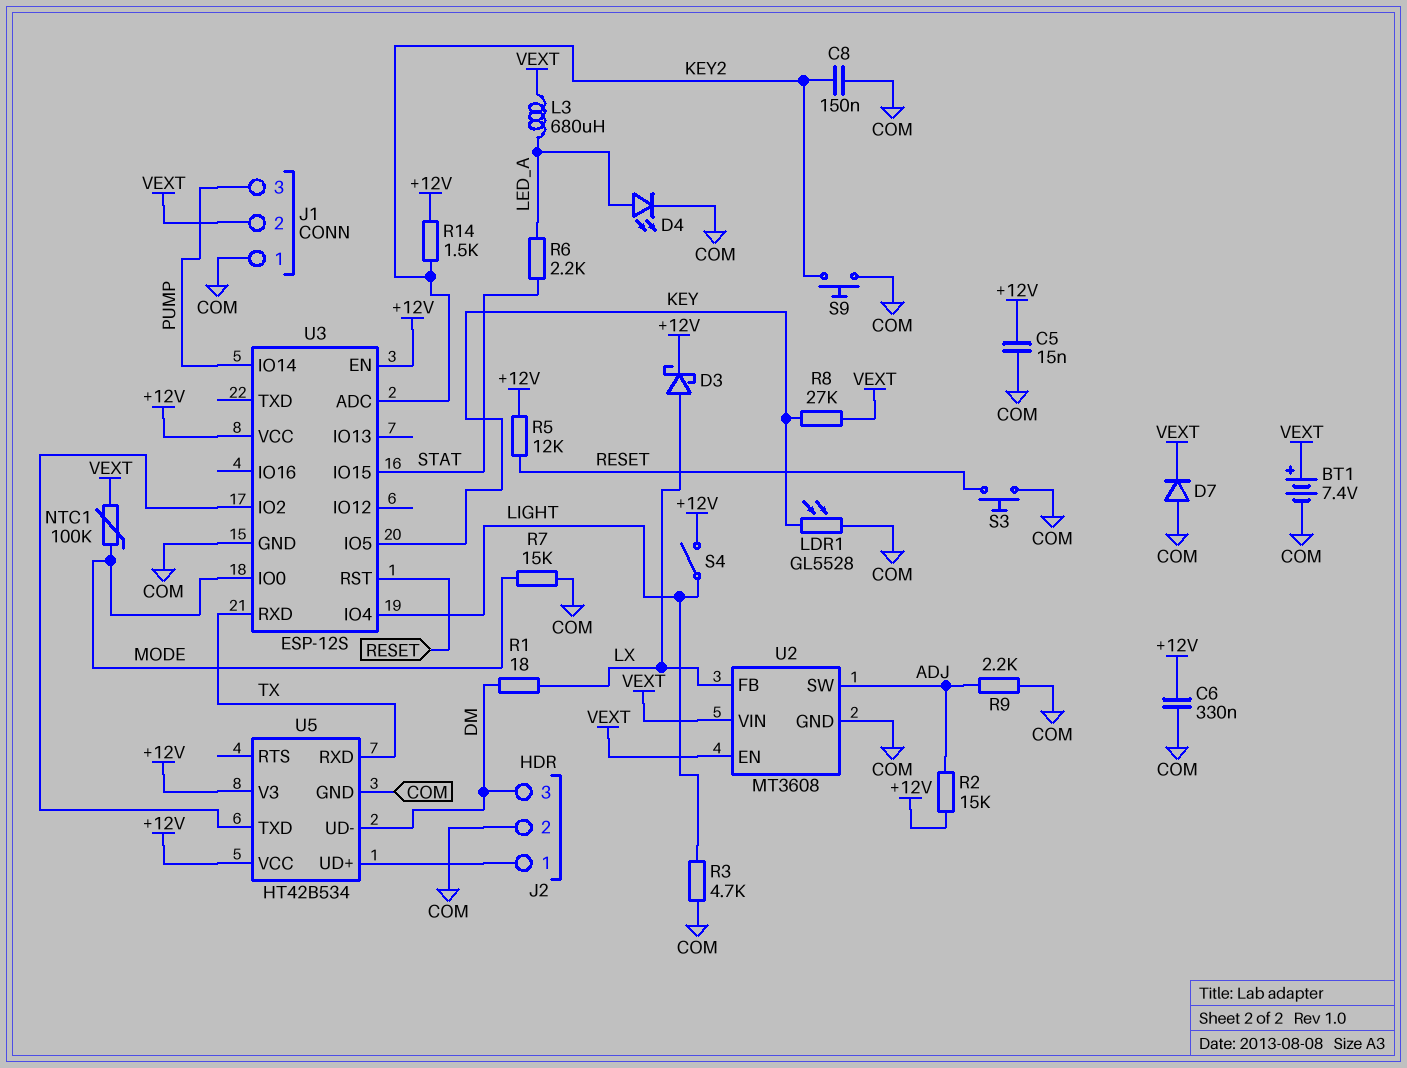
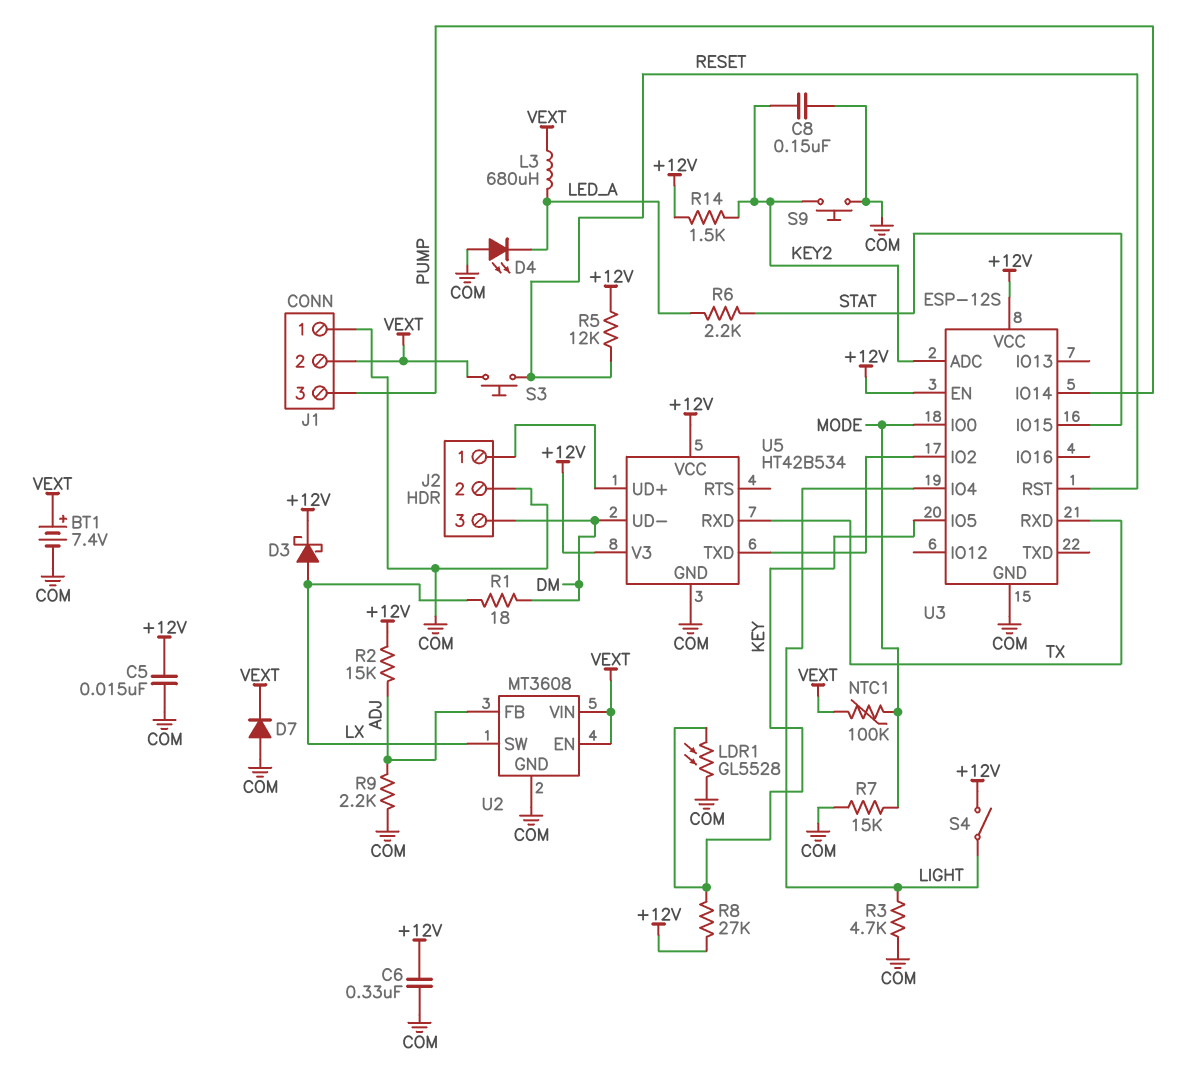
D4: LED (A LED_A, K COM) -> LED (A COM, K LED_A)
R8: 27k (KEY, VEXT) -> 27k (+12V, KEY)
S3: button (COM, RESET) -> button (RESET, VEXT)
U2 pin FB: LX -> ADJ
U2 pin SW: ADJ -> LX

